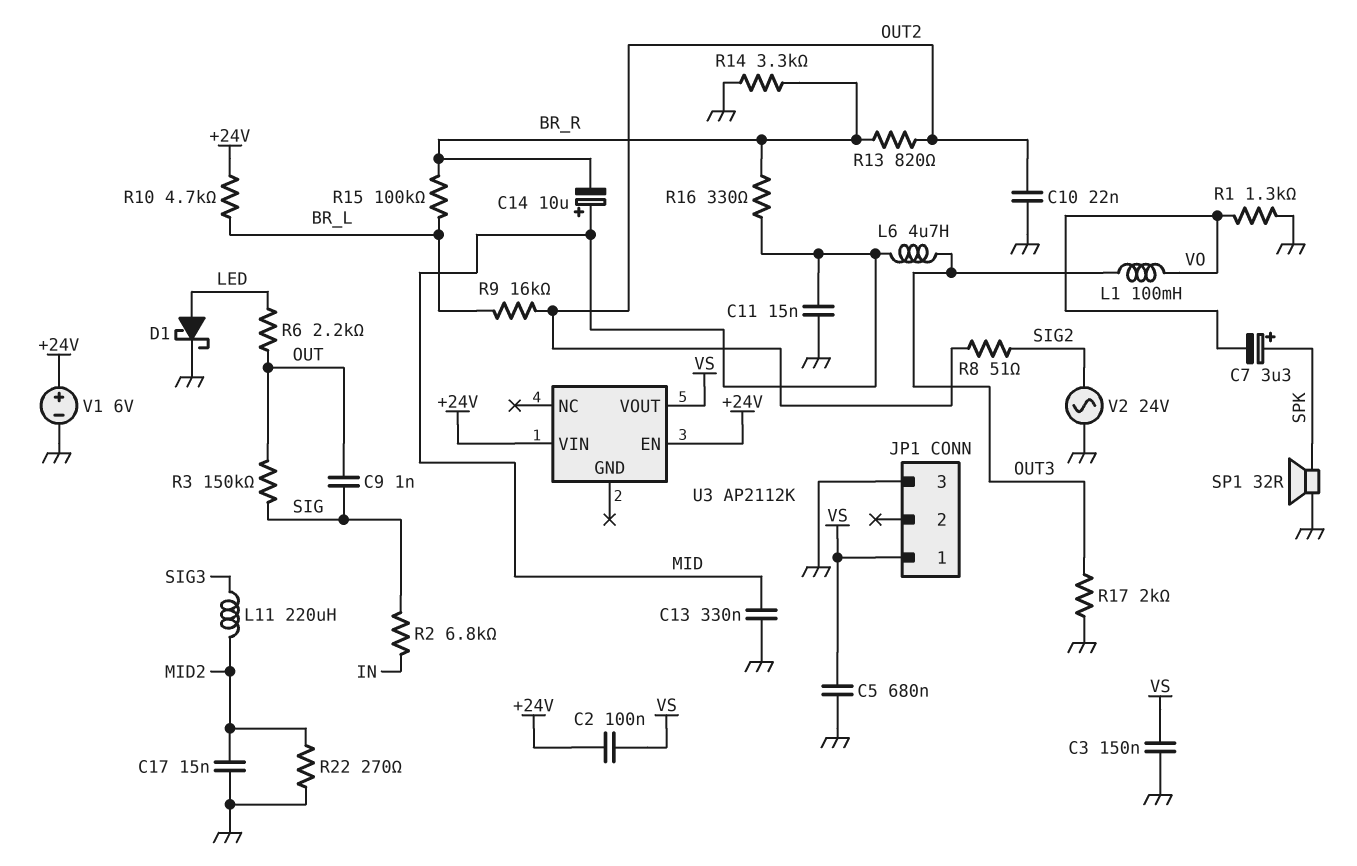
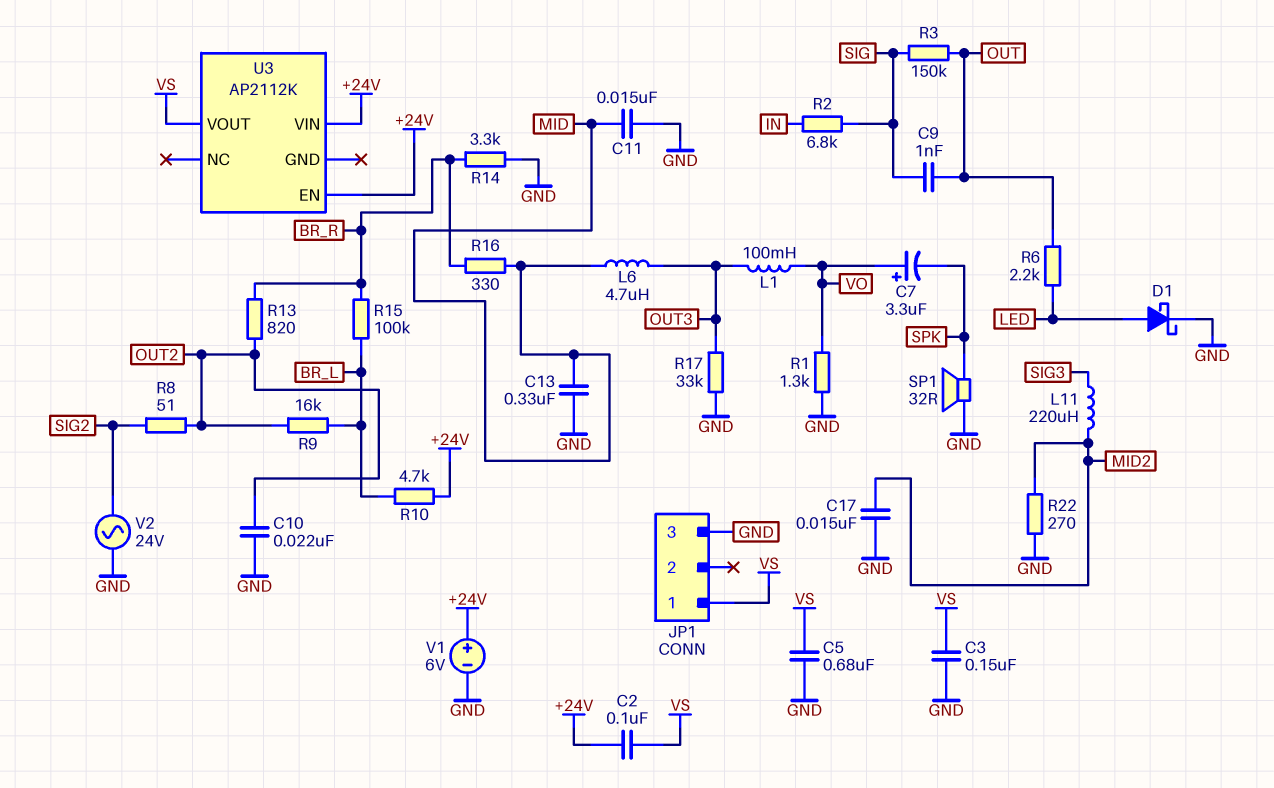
C7: 3.3uF (plus SPK, minus VO) -> 3.3uF (plus VO, minus SPK)
C14: 10uF (plus MID, minus BR_R) -> none
R17: 2k (GND, OUT3) -> 33k (GND, OUT3)

